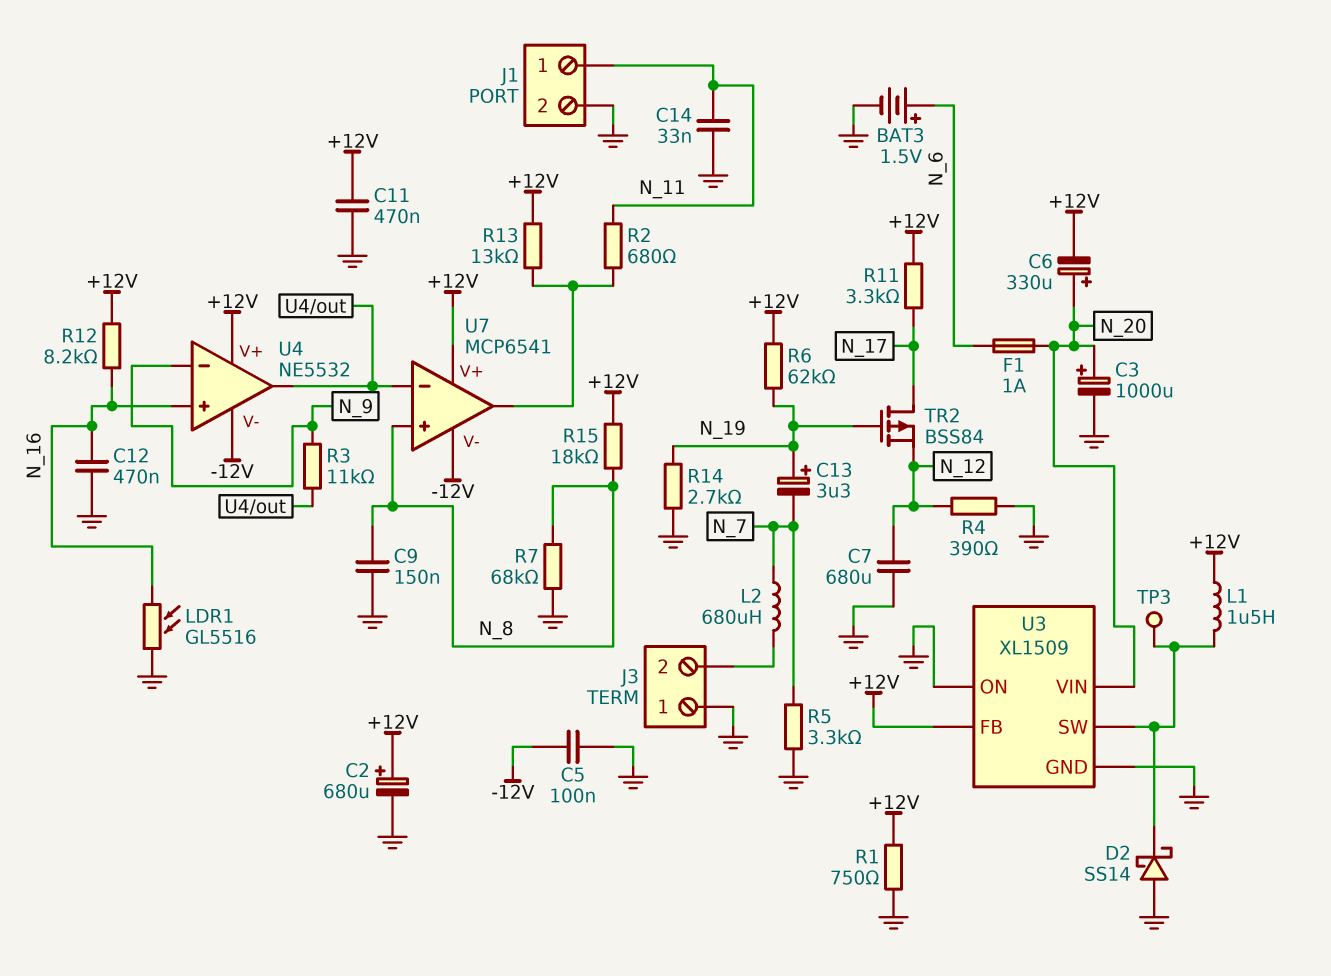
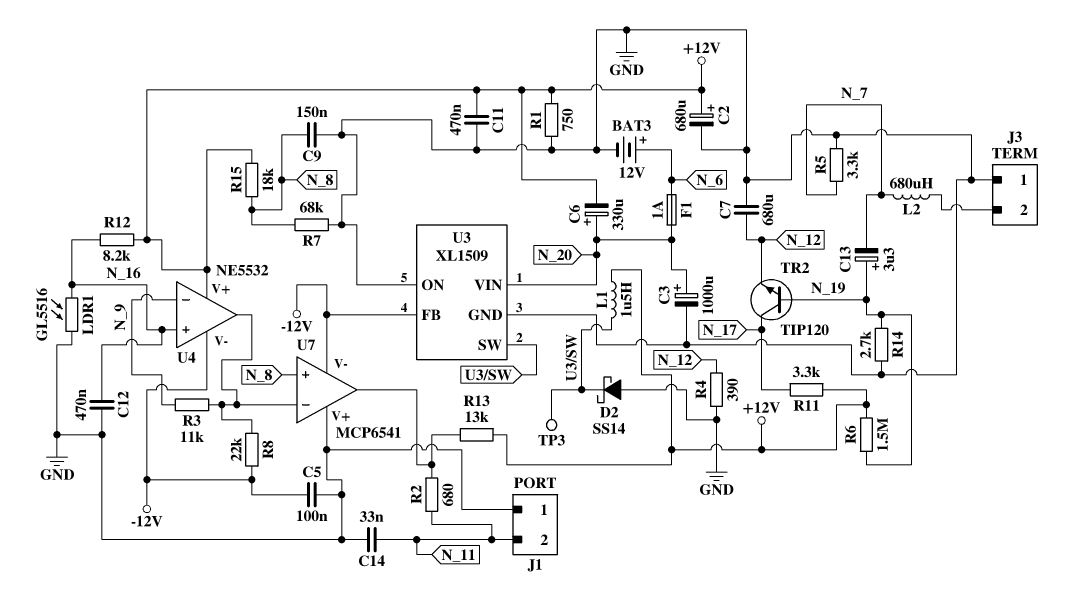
BAT3: 1.5V (plus N_6, minus GND) -> 12V (plus N_6, minus GND)
J1 pin 1: N_11 -> GND
J1 pin 2: GND -> N_11
R6: 62k (+12V, N_19) -> 1.5M (+12V, N_19)
R8: none -> 22k (-12V, U4/out)
TR2: PMOS BSS84 (G N_19, D N_17, S N_12) -> NPN TIP120 (B N_19, C N_17, E N_12)
U3 pin FB: +12V -> -12V
U7 pin V+: +12V -> GND

